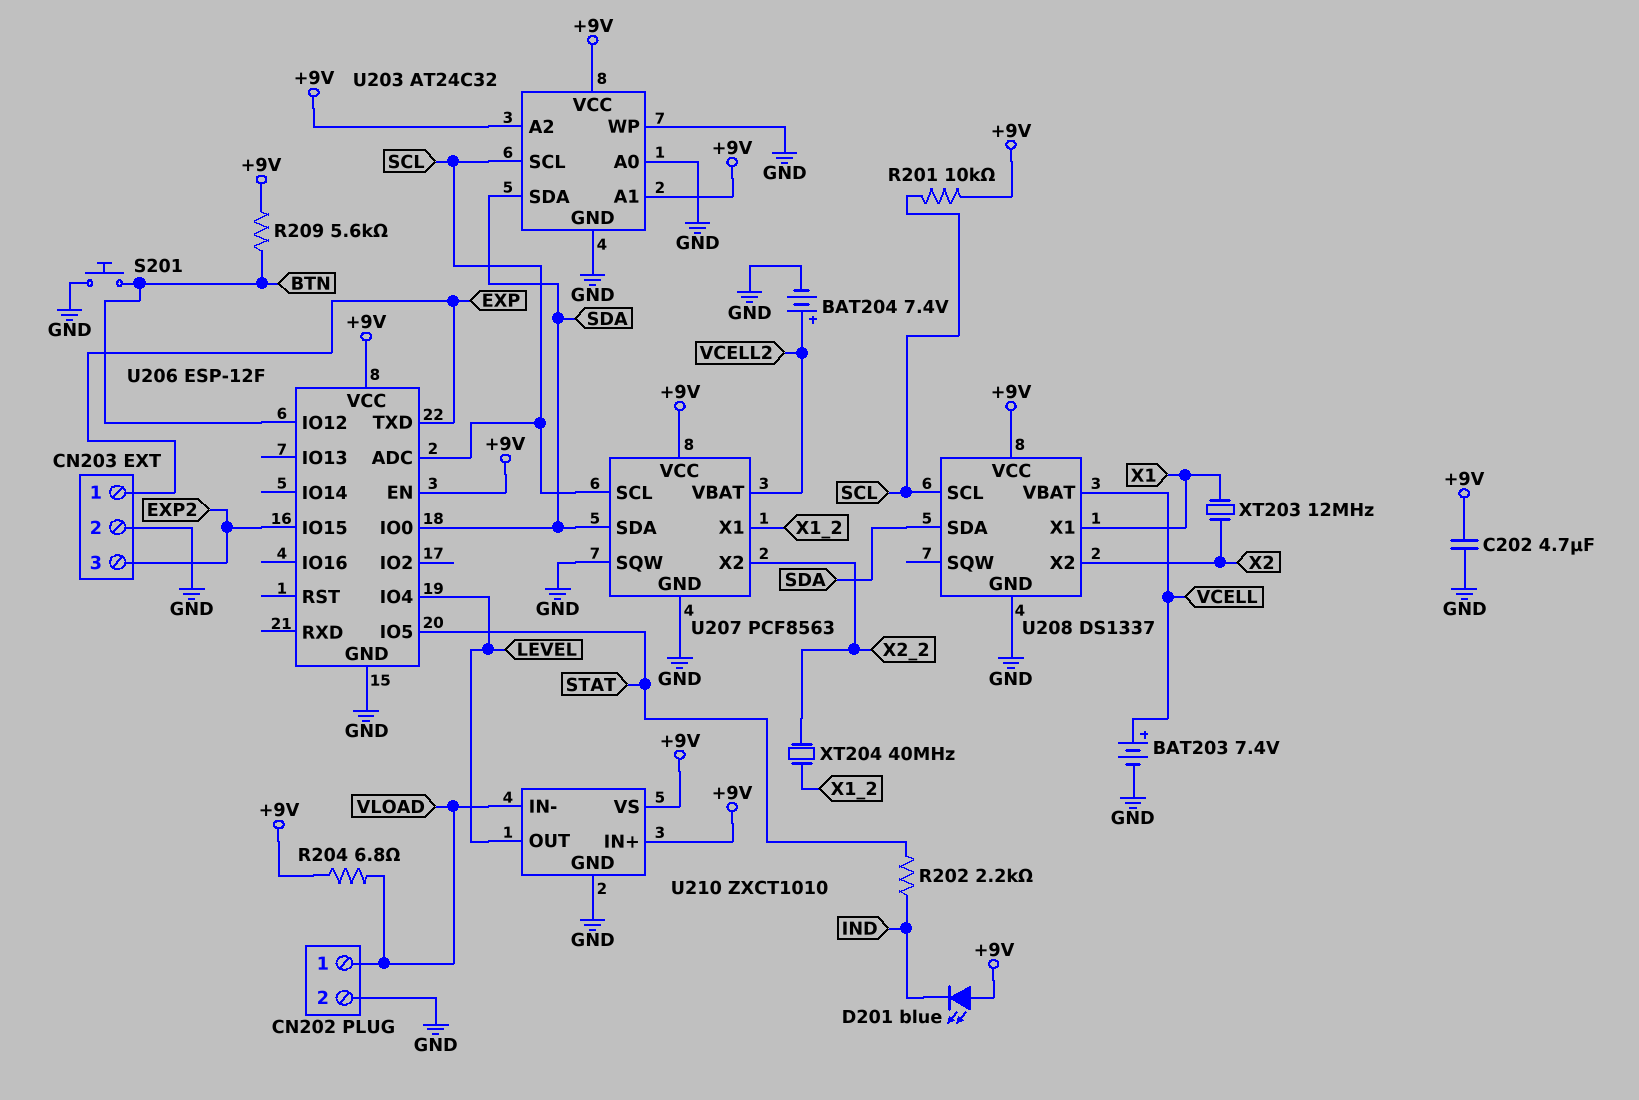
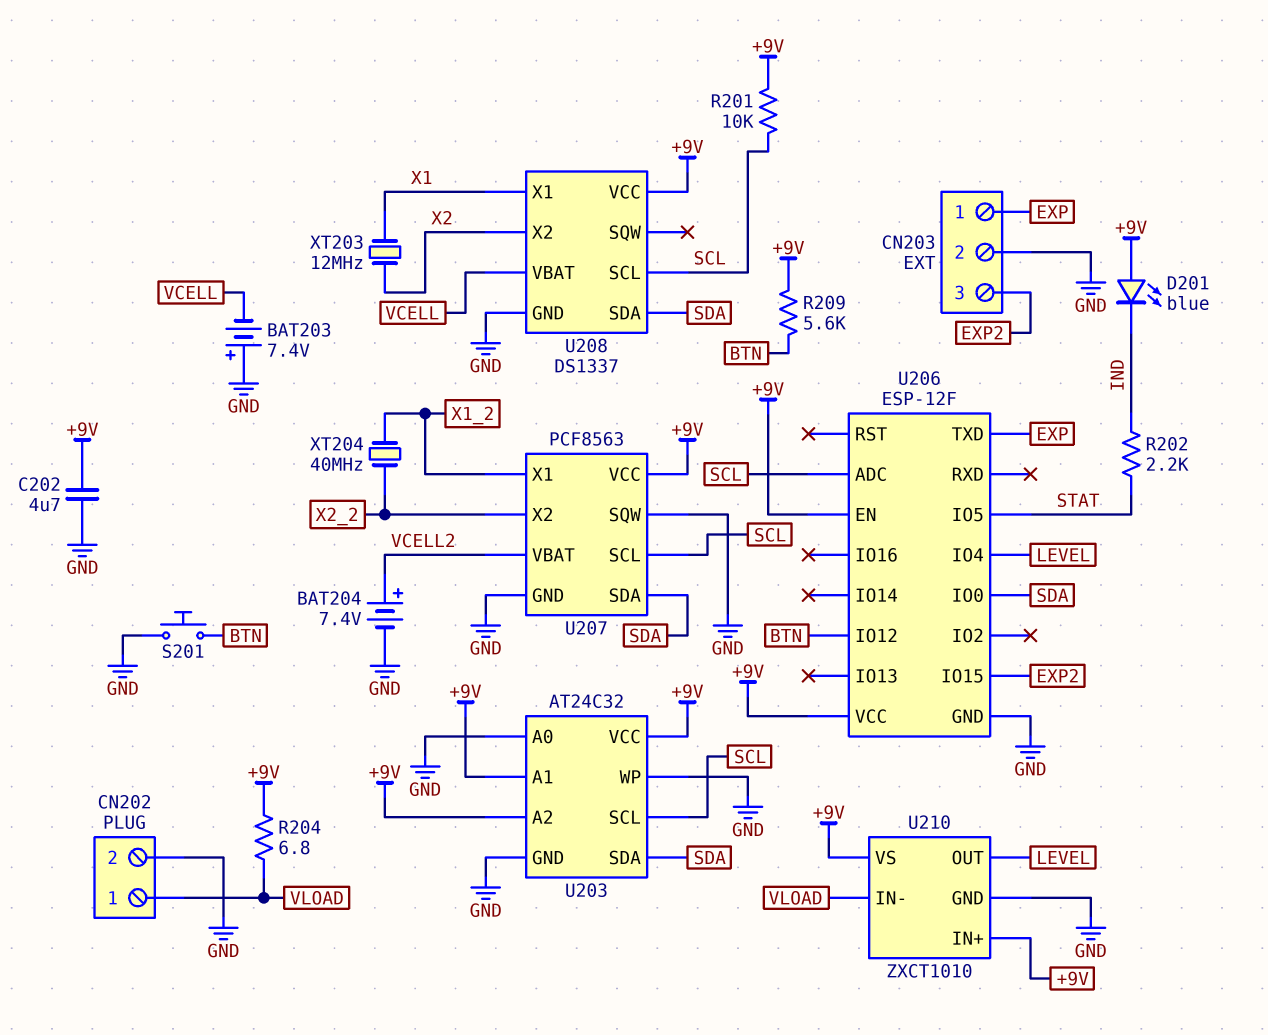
BAT203: 7.4V (plus VCELL, minus GND) -> 7.4V (plus GND, minus VCELL)

